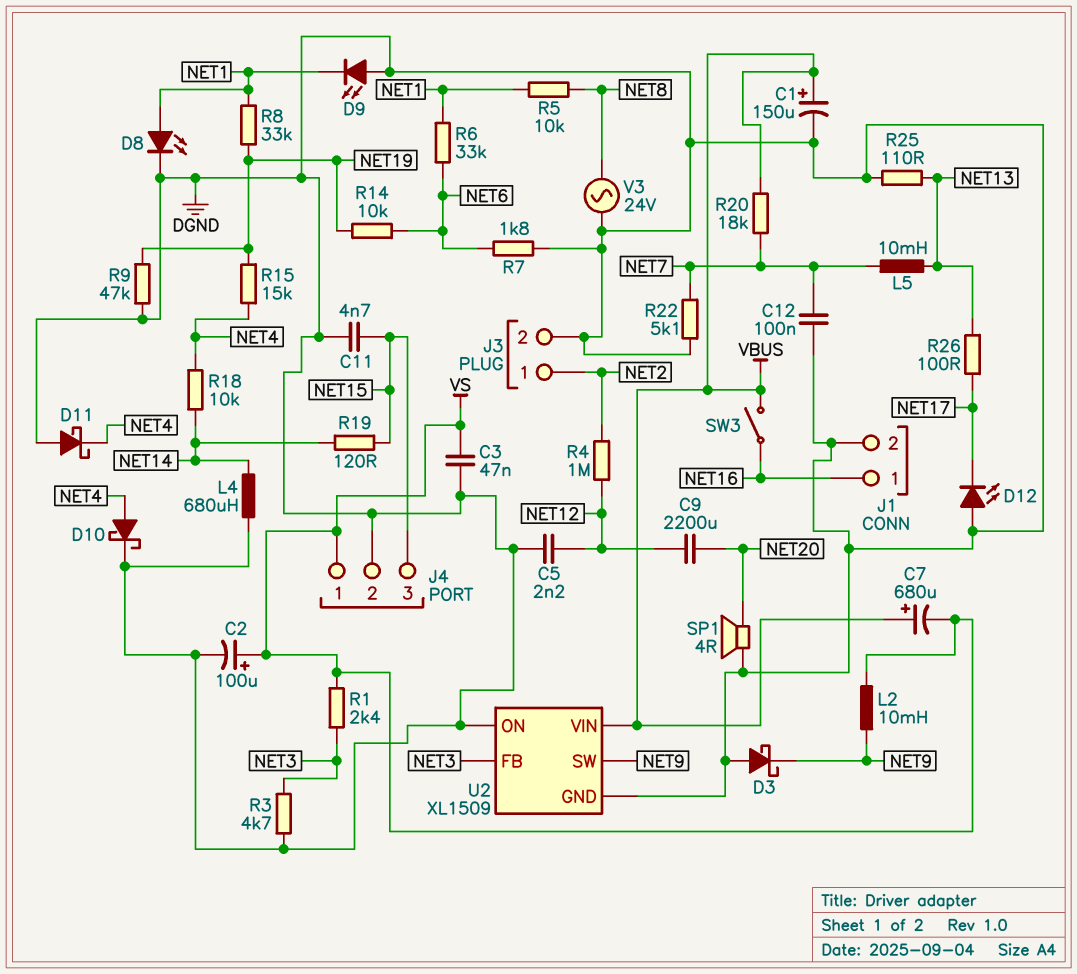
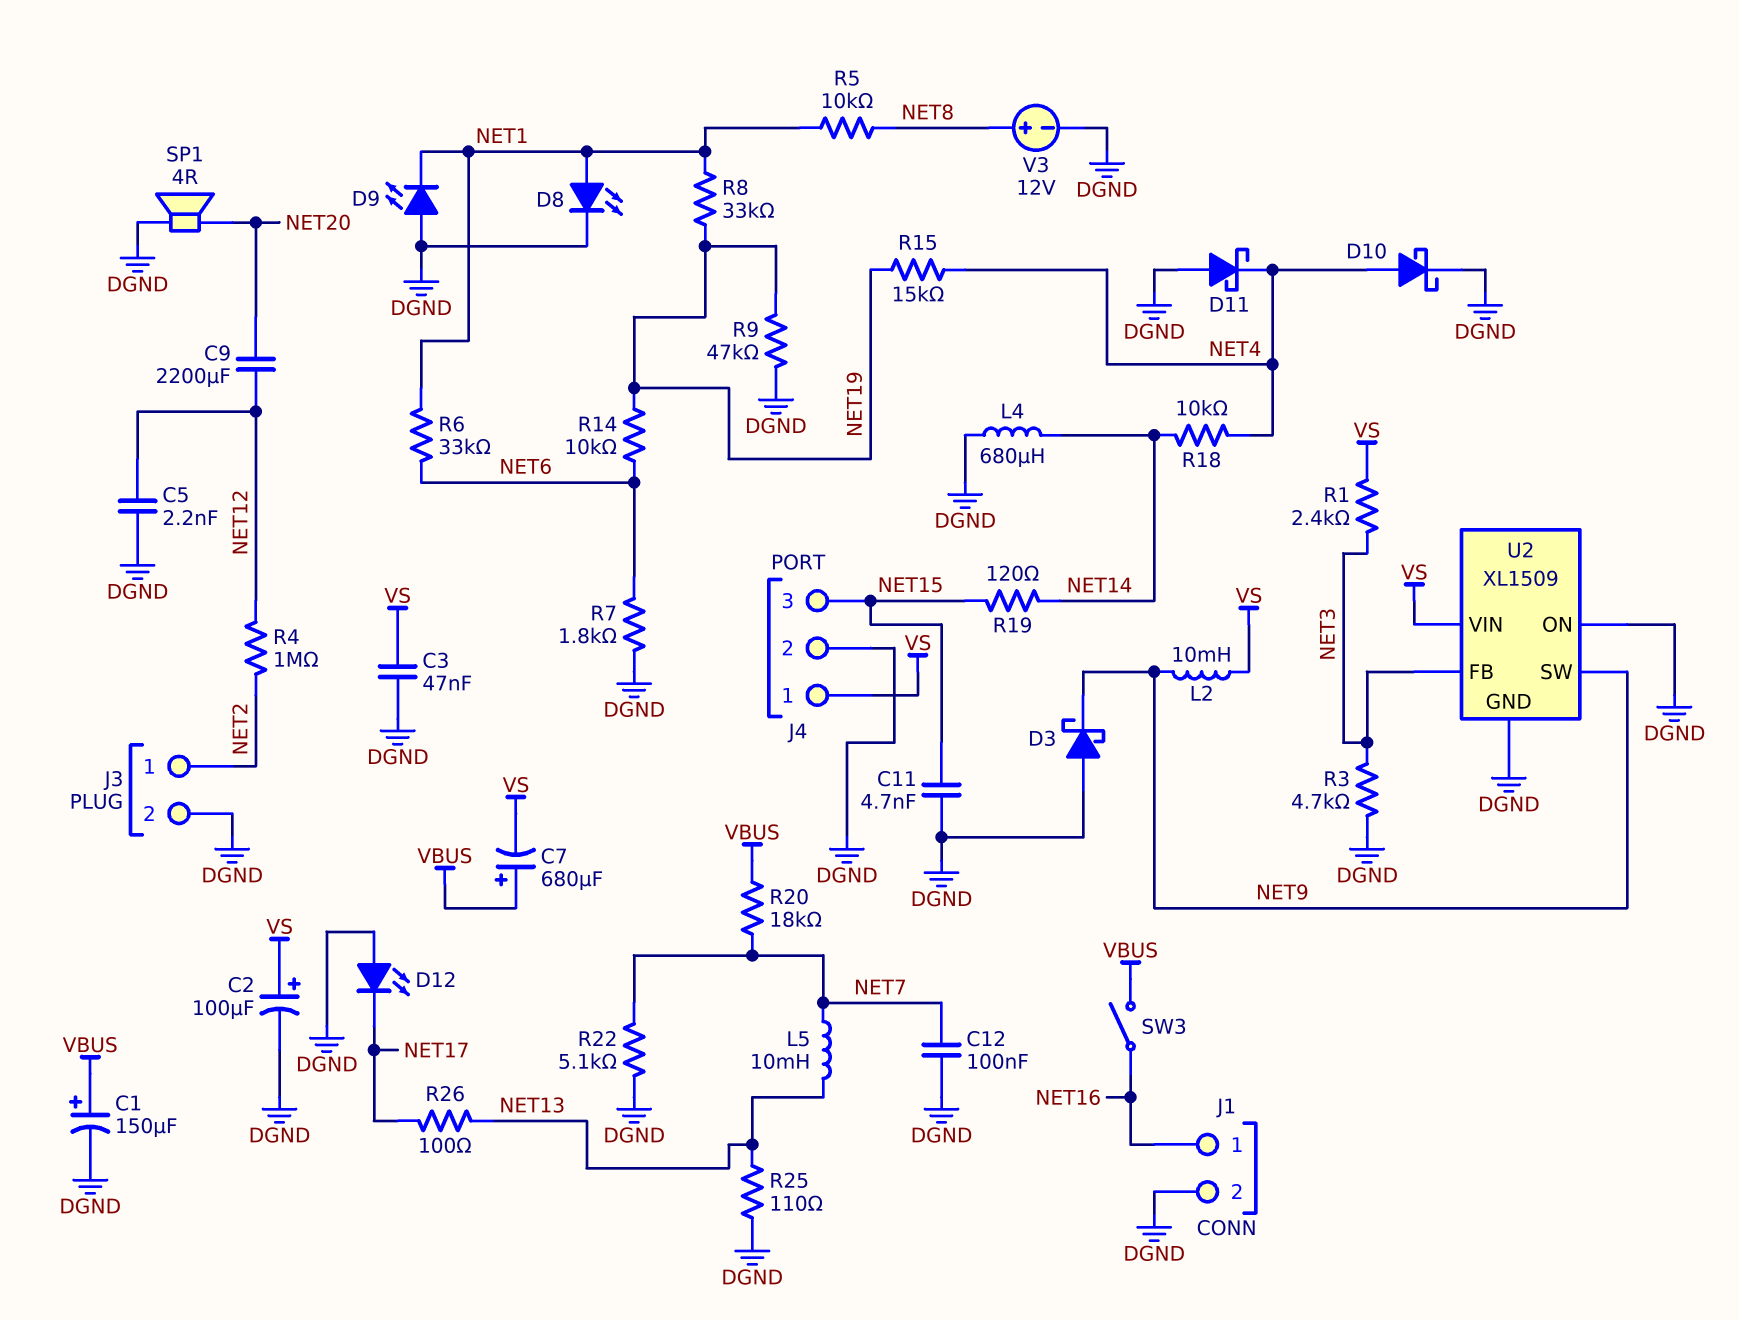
U2 pin VIN: VBUS -> VS
V3: AC 24V (DGND, NET8) -> 12V (plus NET8, minus DGND)

